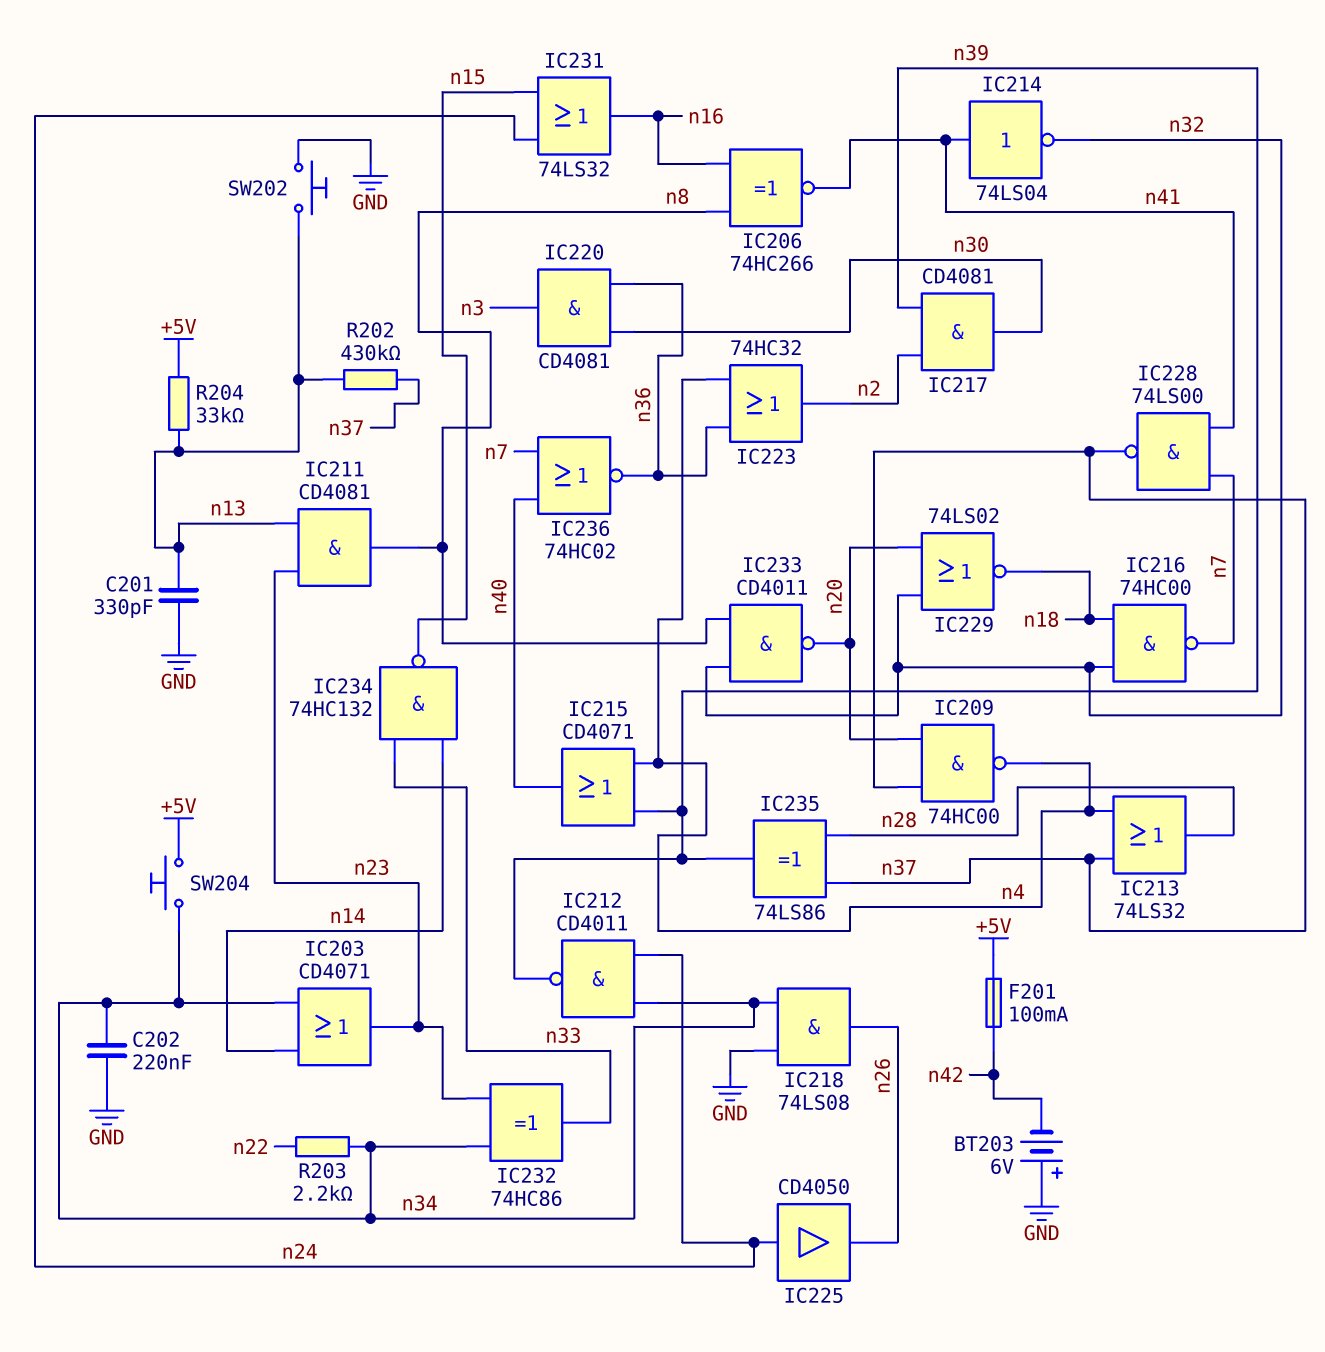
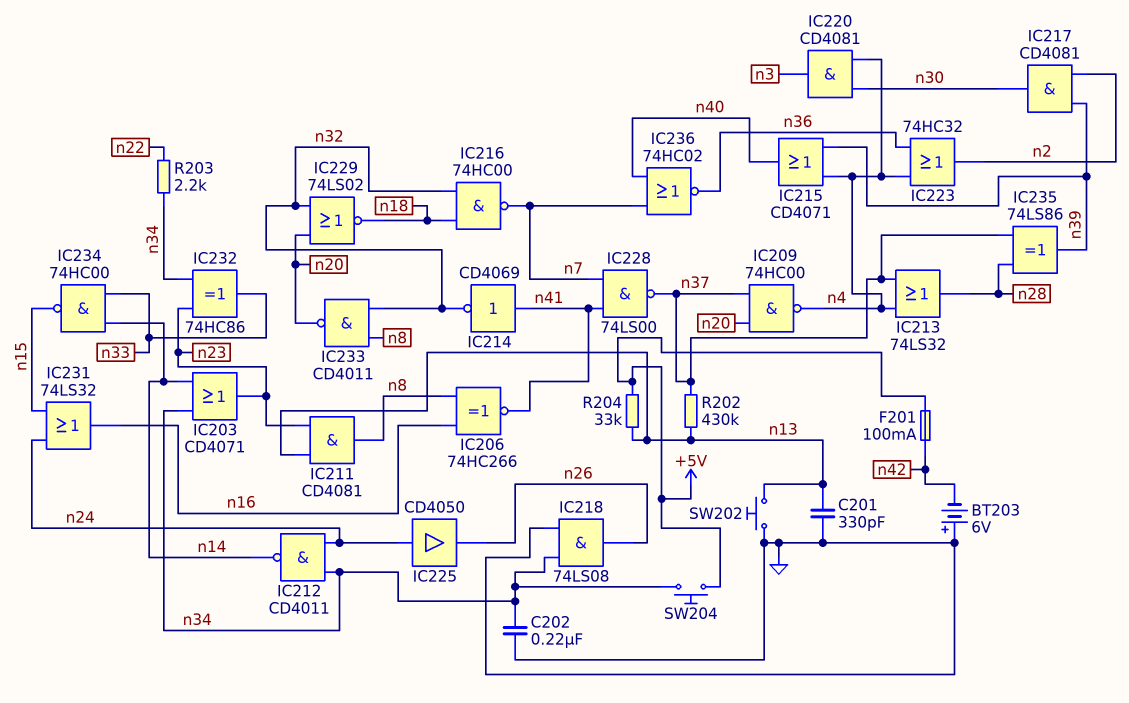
IC212: NAND CD4011 (in n24, in n34, out n39) -> NAND CD4011 (in n24, in n34, out n14)
IC214: NOT 74LS04 (in n41, out n32) -> NOT CD4069 (in n41, out n32)
IC220: AND CD4081 (in n30, in n36, out n3) -> AND CD4081 (in n4, in n30, out n3)
IC234: NAND 74HC132 (in n14, in n33, out n15) -> NAND 74HC00 (in n14, in n33, out n15)

